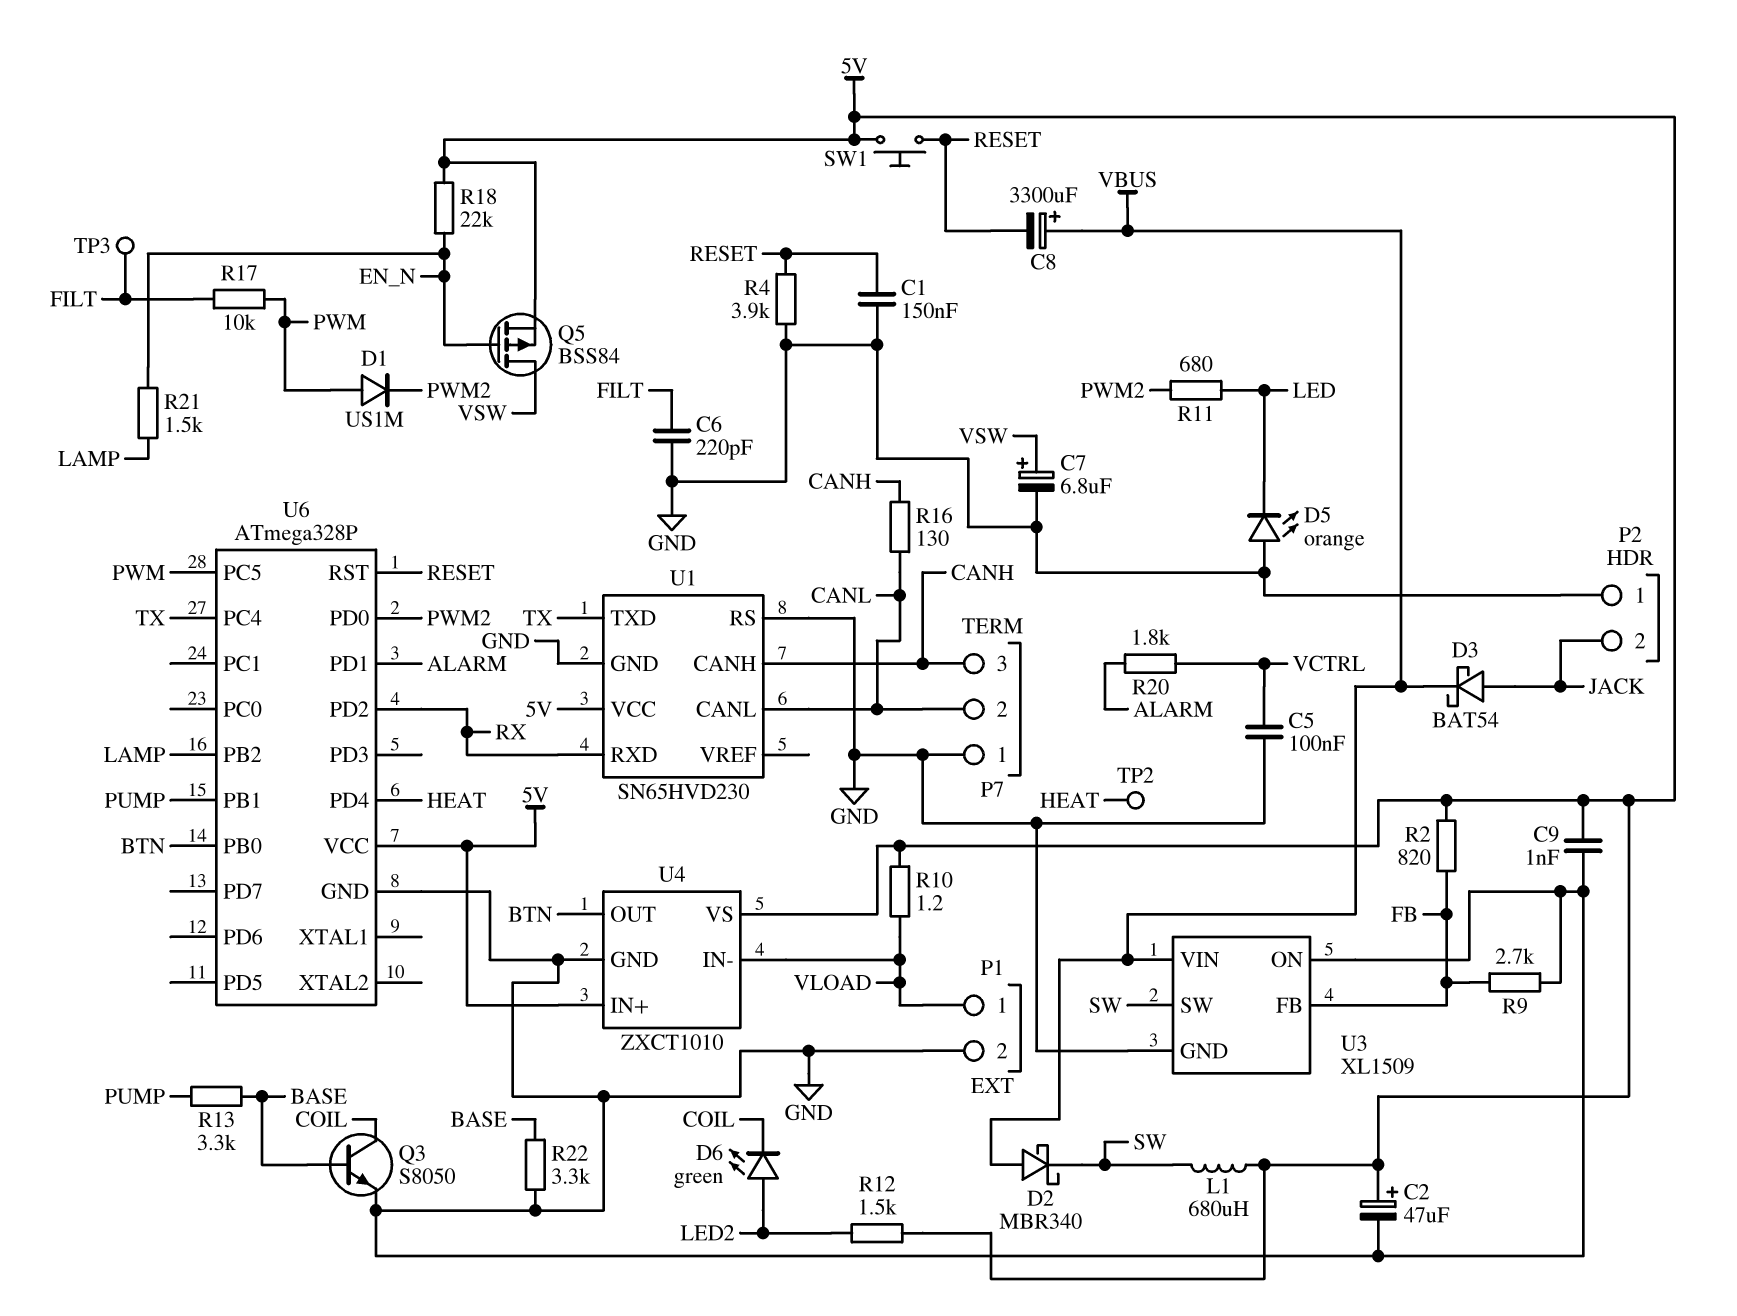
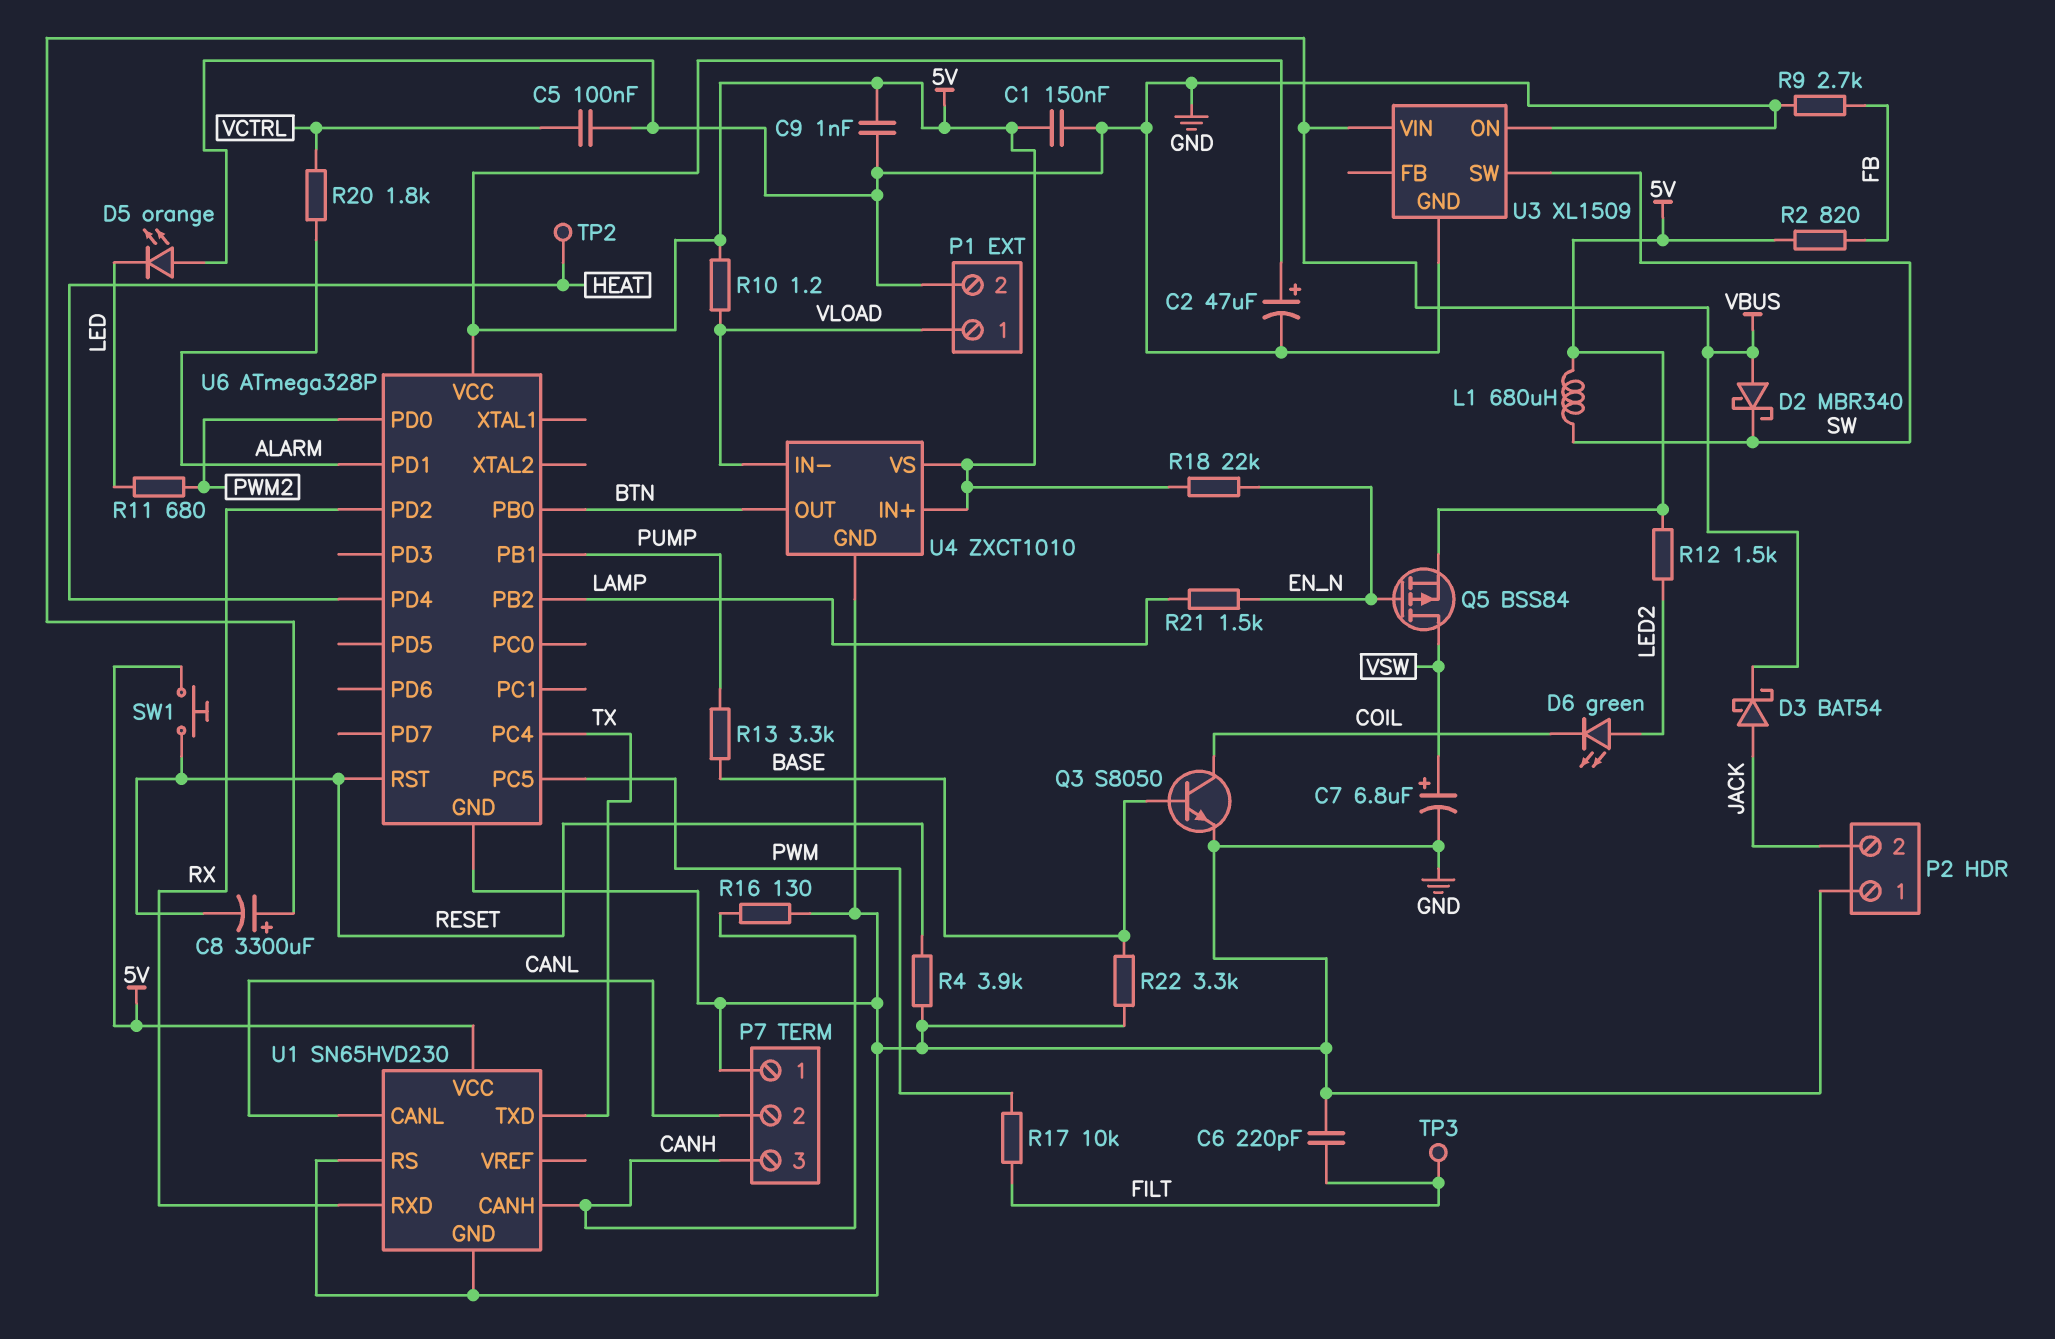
C1: 150nF (GND, RESET) -> 150nF (5V, GND)
D1: diode US1M (A PWM, K PWM2) -> none
R16: 130 (CANH, CANL) -> 130 (CANH, GND)
U3 pin FB: FB -> none

